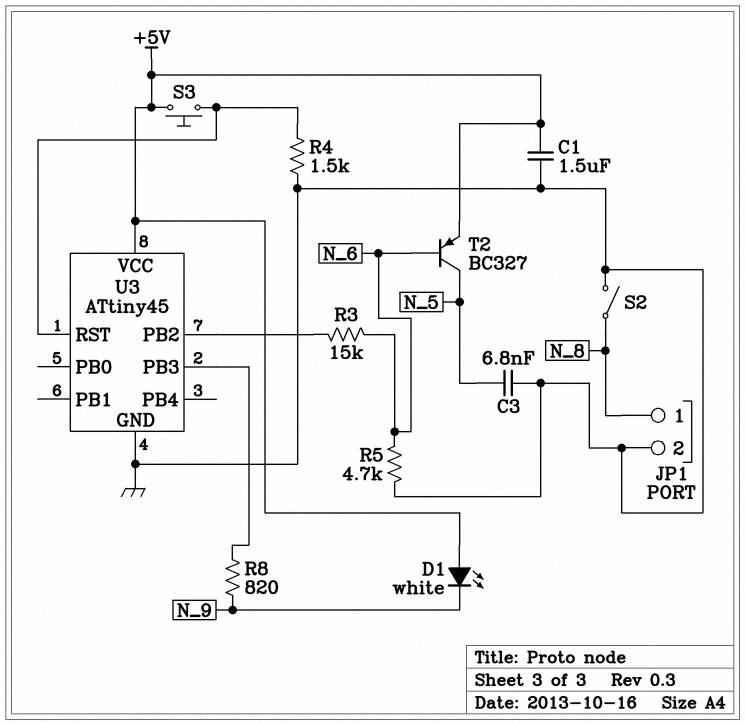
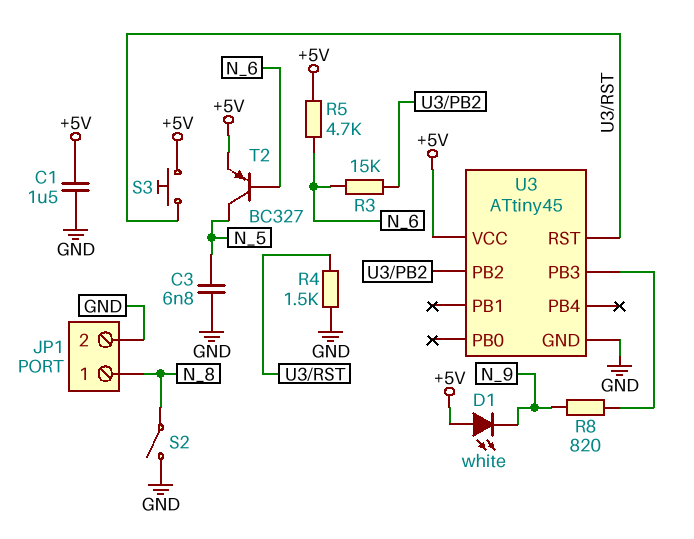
R5: 4.7k (GND, N_6) -> 4.7k (+5V, N_6)

